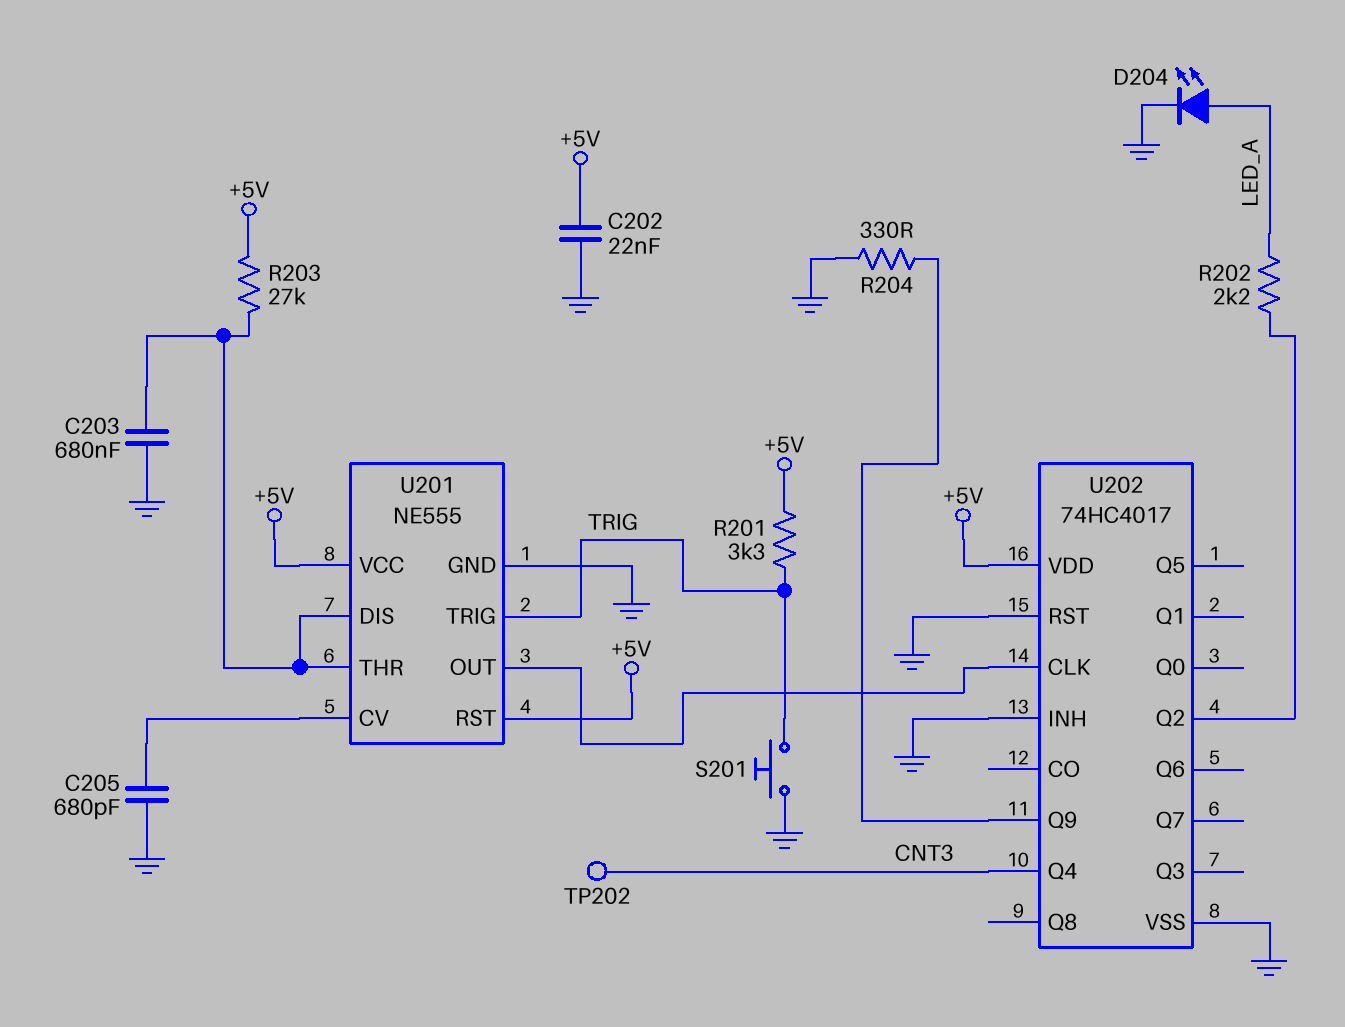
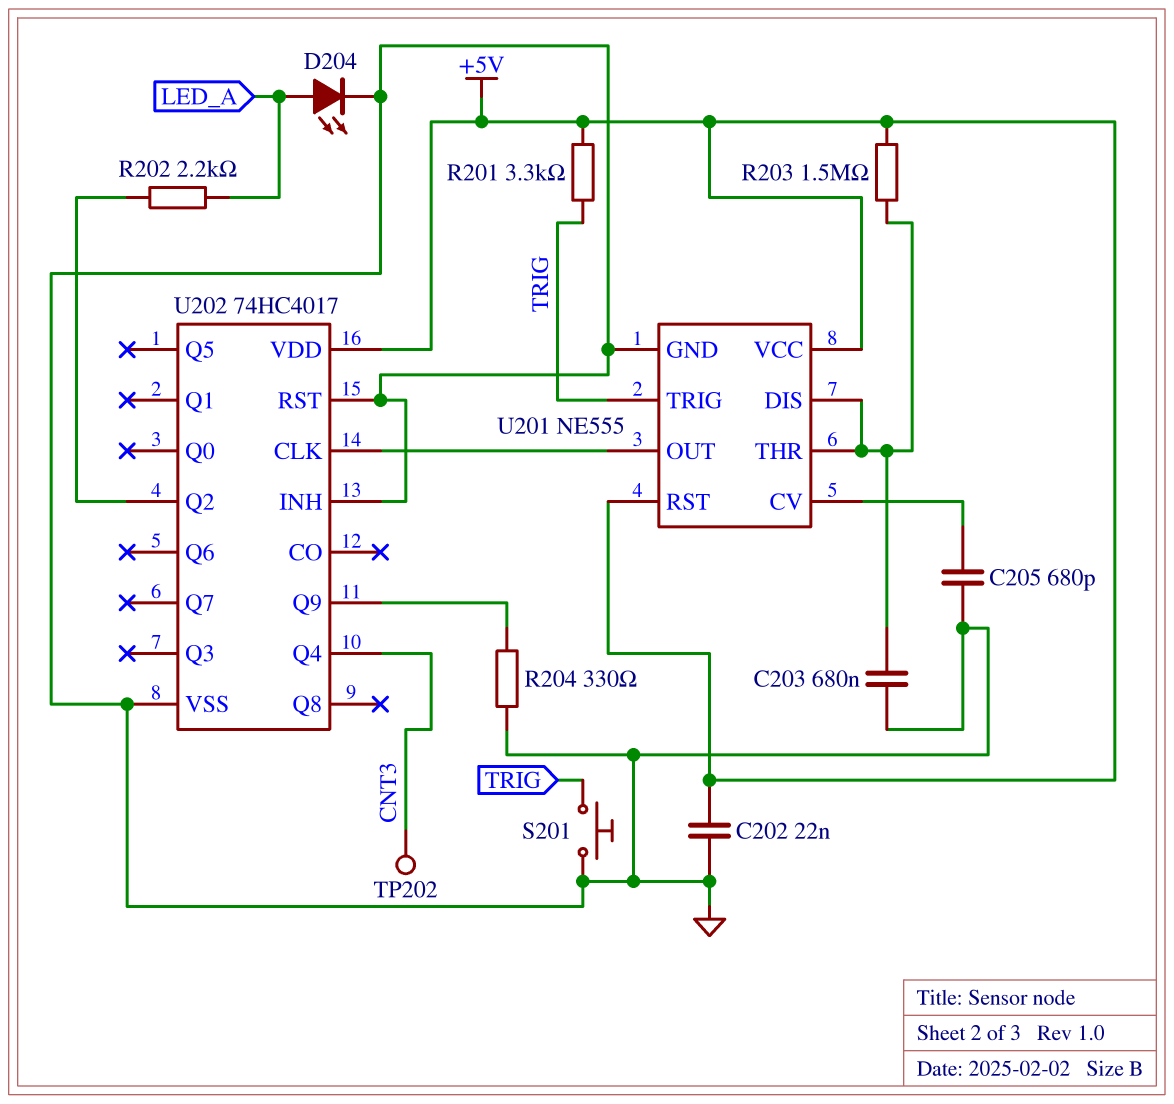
R203: 27k (+5V, U201/DIS) -> 1.5M (+5V, U201/DIS)

